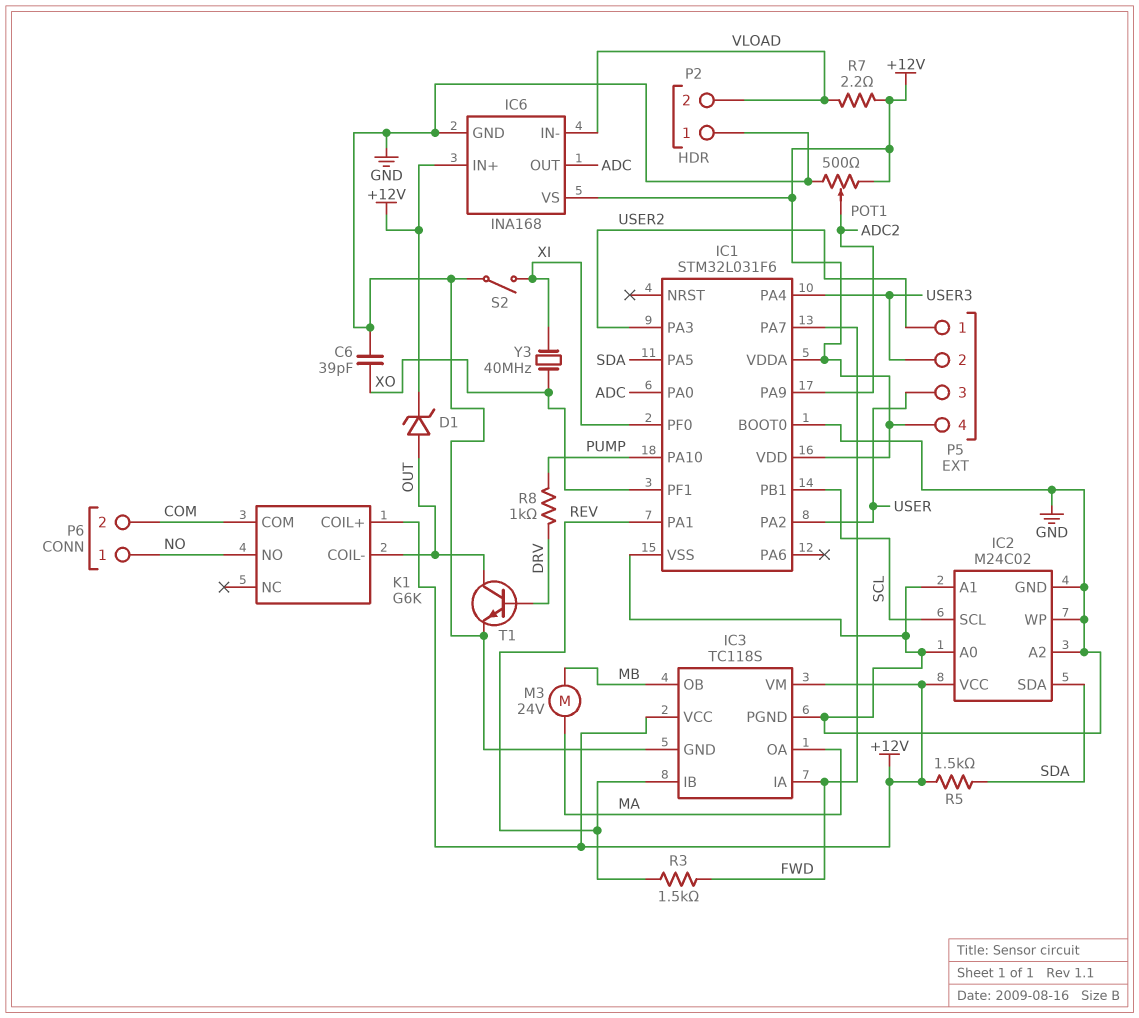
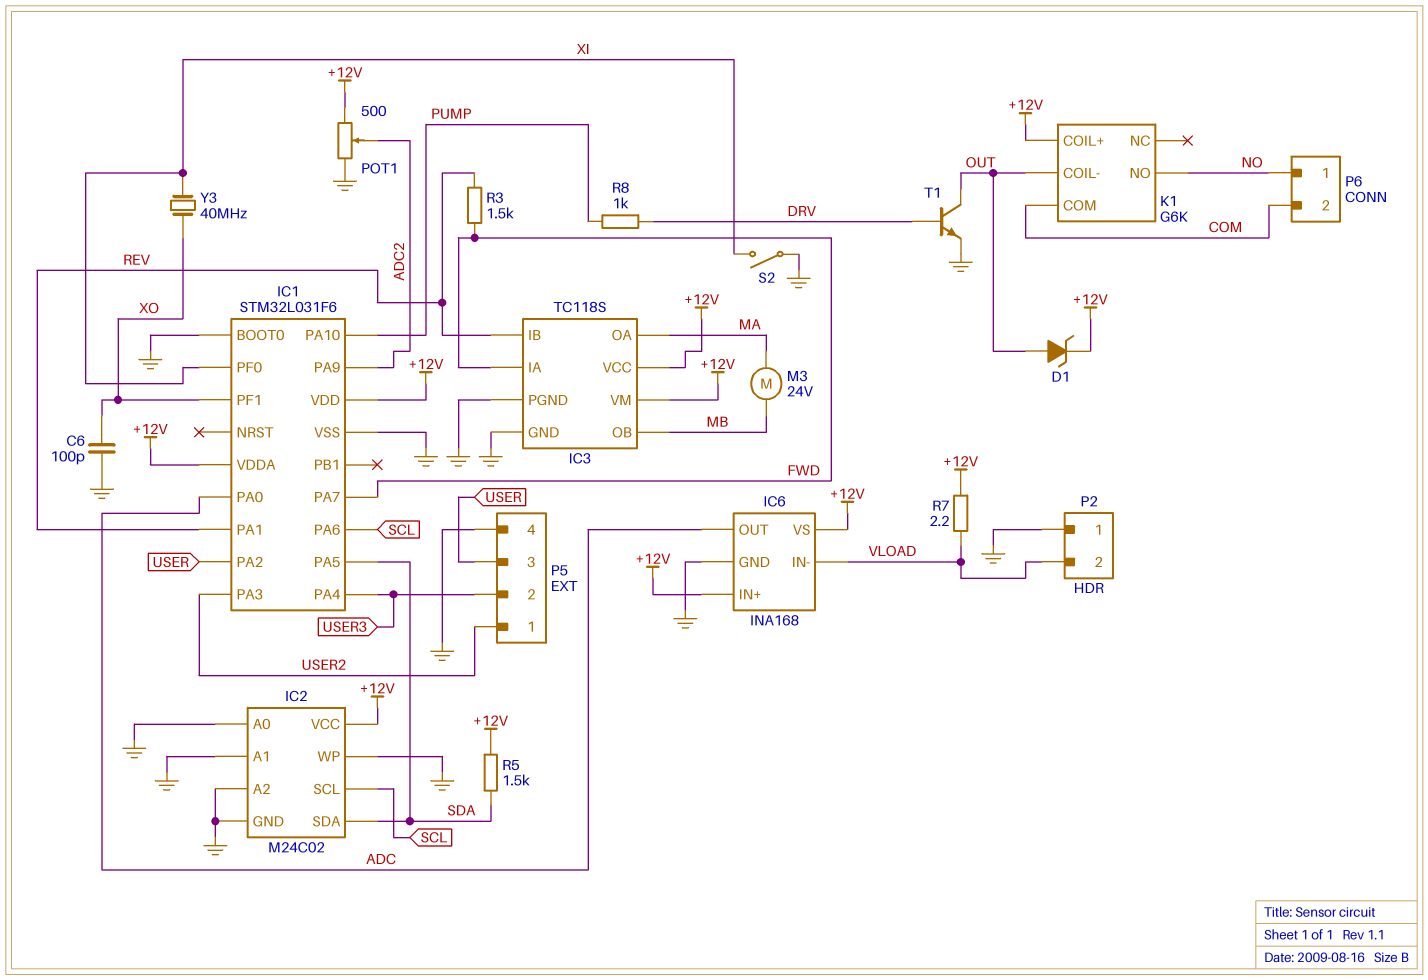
C6: 39pF (GND, XO) -> 100pF (GND, XO)
IC1 pin PA6: none -> SCL
IC1 pin PB1: SCL -> none
P5 pin 4: +12V -> GND

